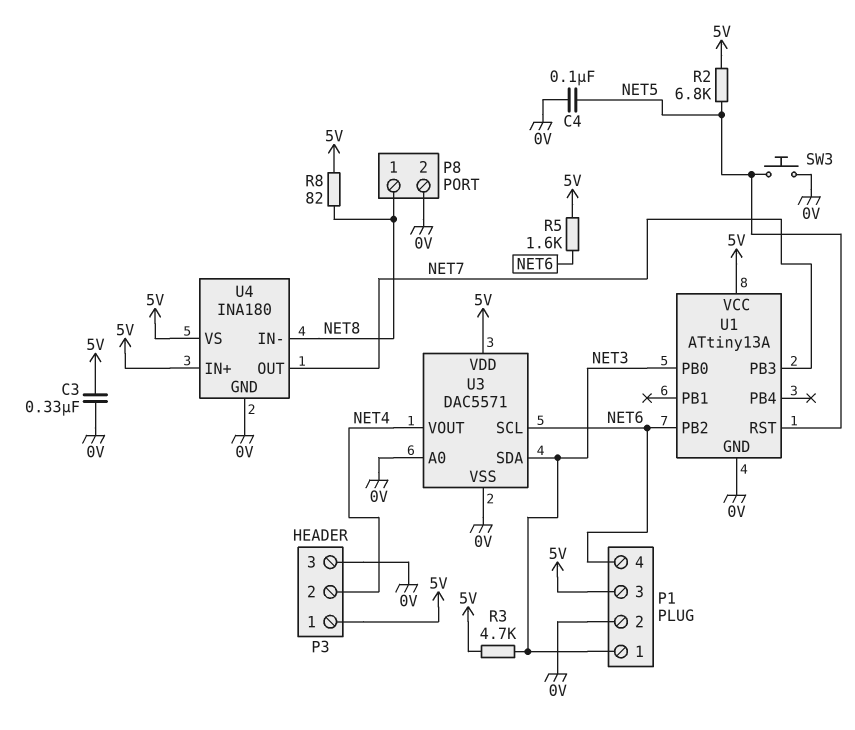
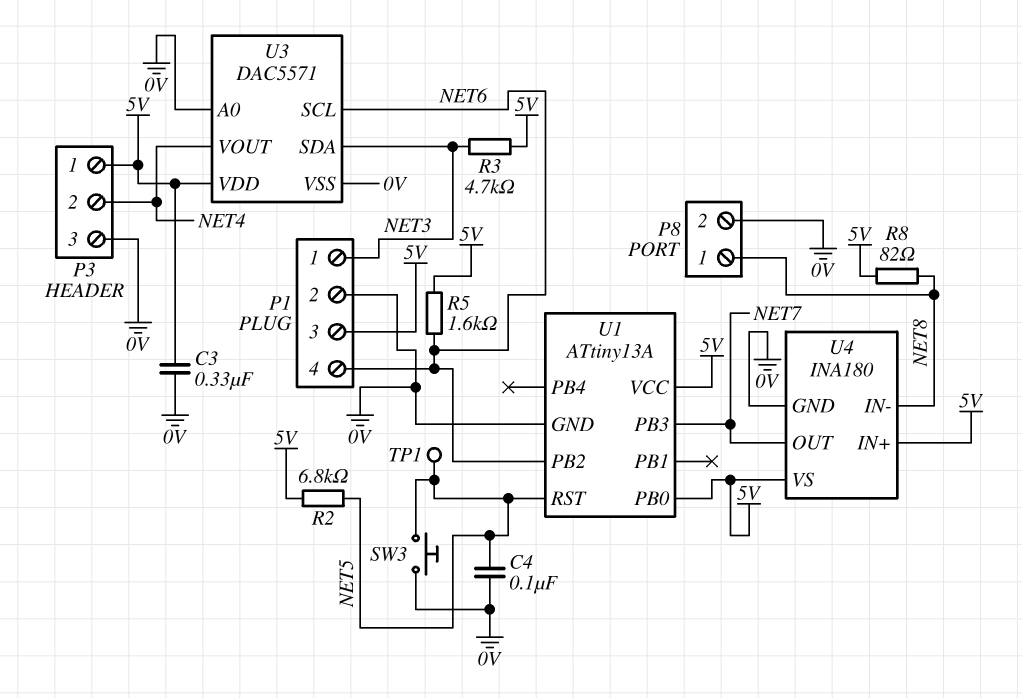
TP1: none -> test point (NET5)
U1 pin PB0: NET3 -> 5V

